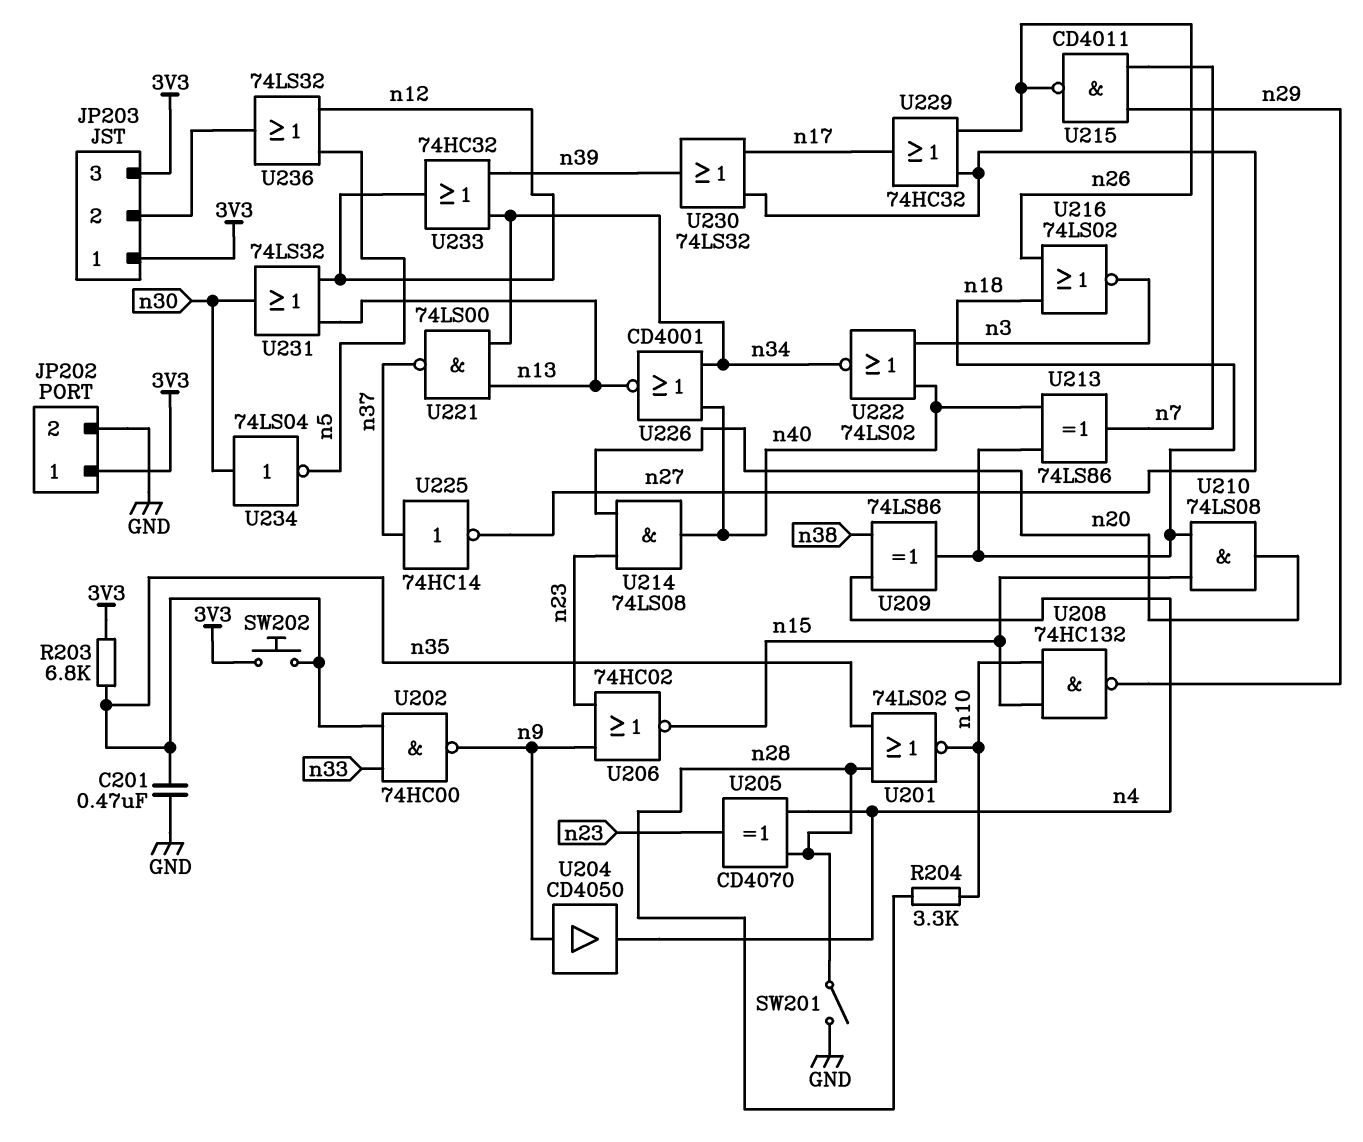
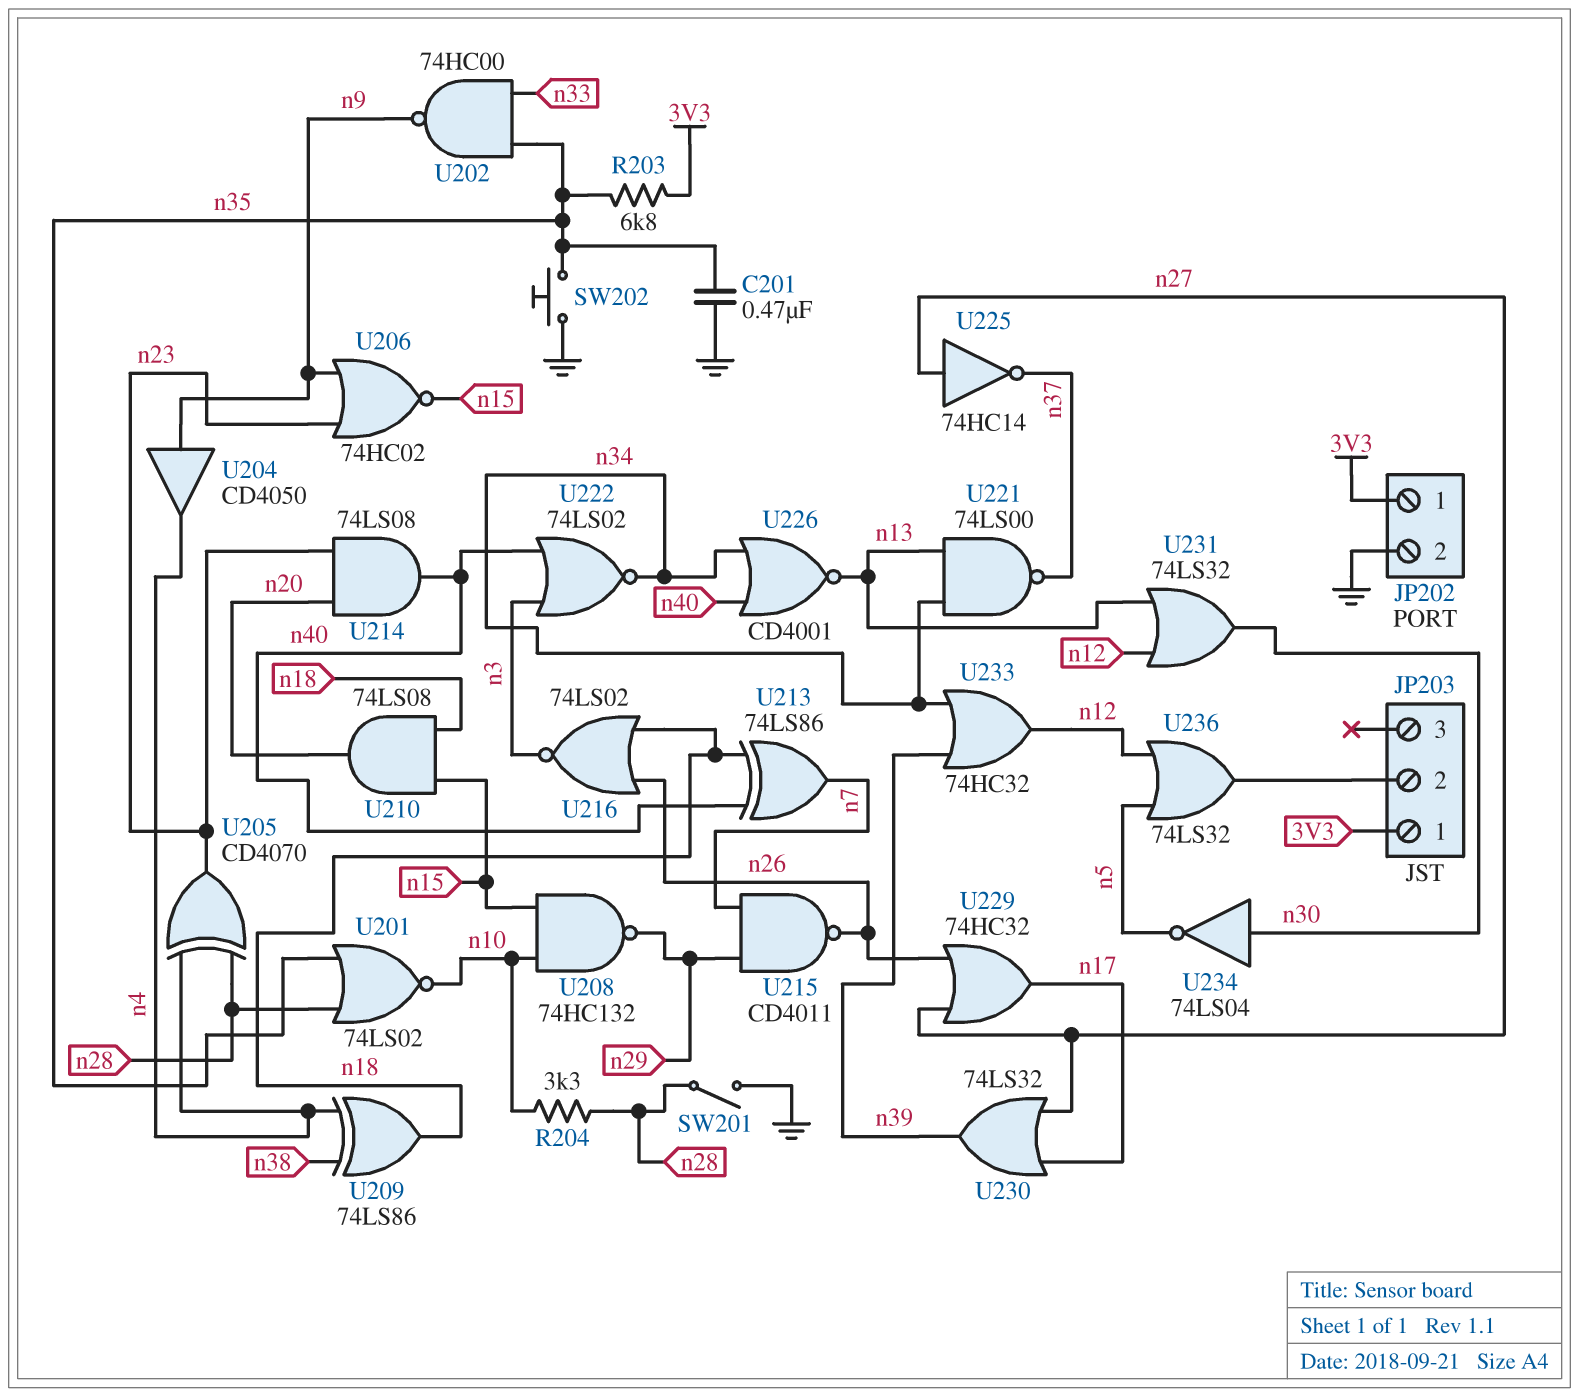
JP203 pin 3: 3V3 -> none
SW202: button (3V3, n35) -> button (GND, n35)
U225: NOT 74HC14 (in n37, out n27) -> NOT 74HC14 (in n27, out n37)

